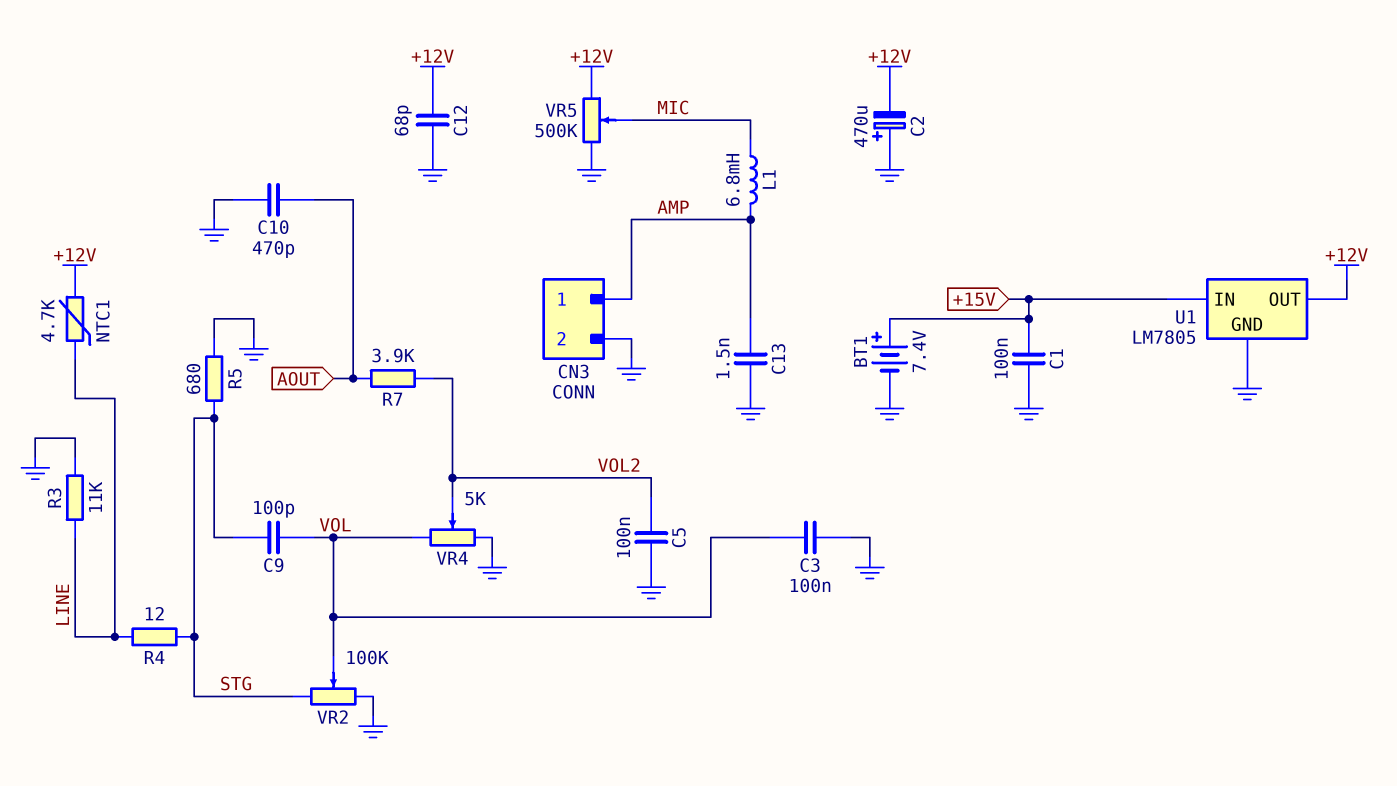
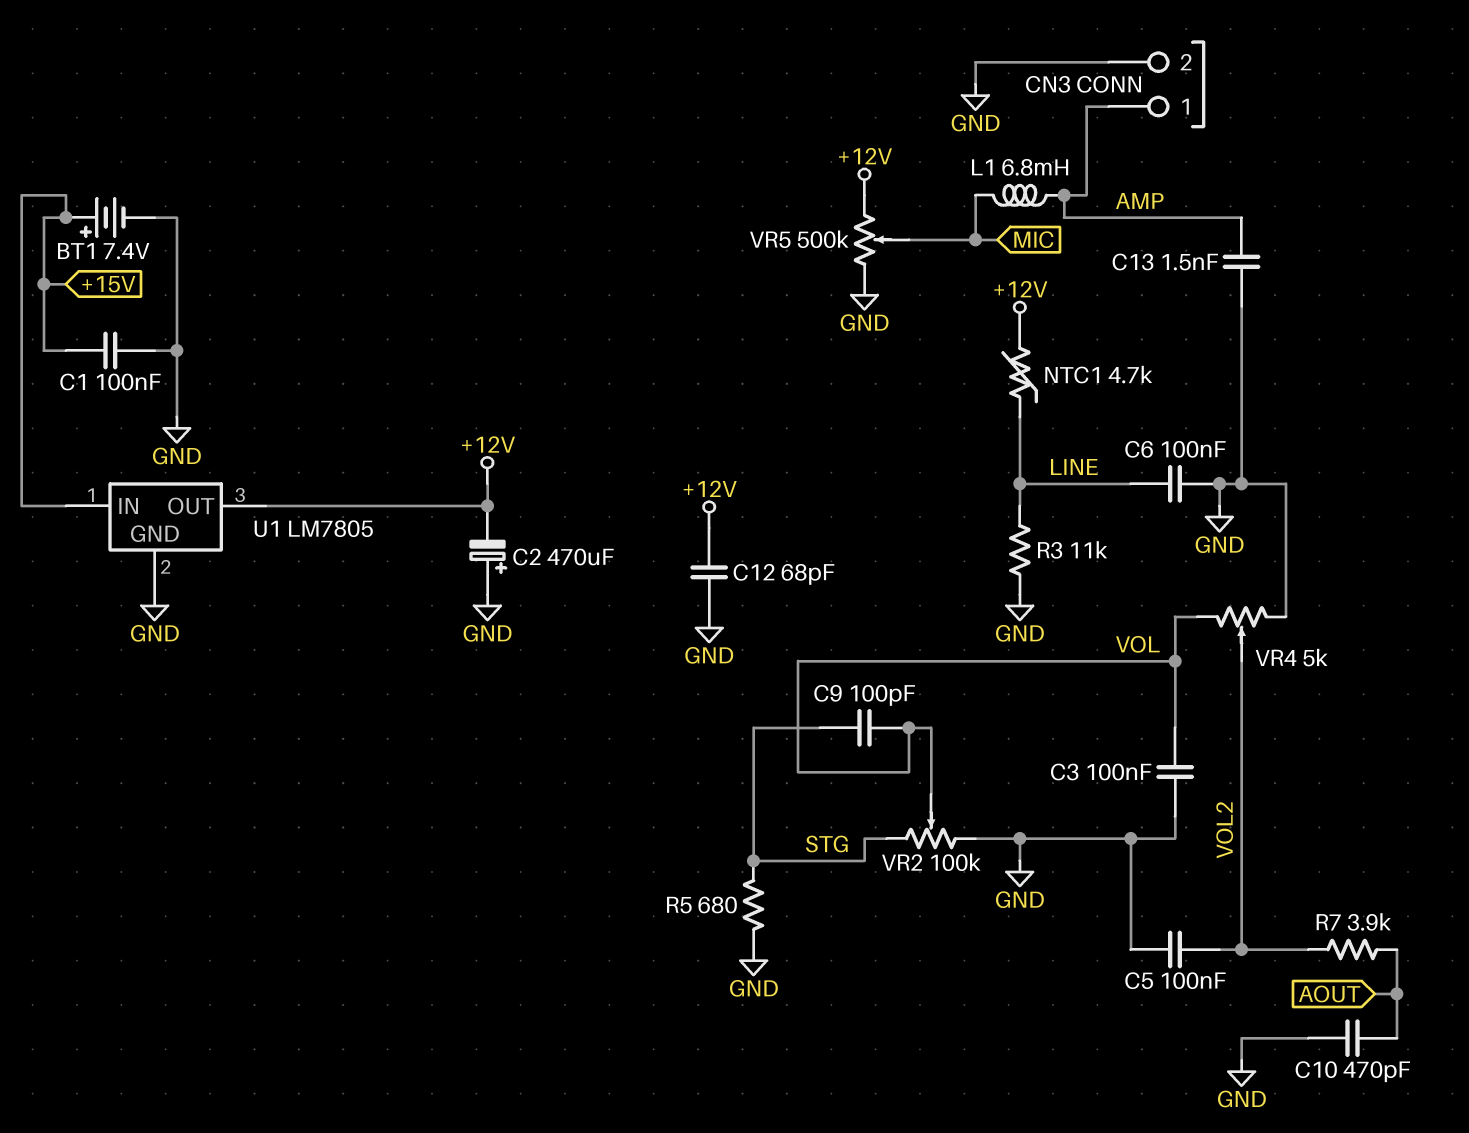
C6: none -> 100nF (GND, LINE)
R4: 12 (LINE, STG) -> none

